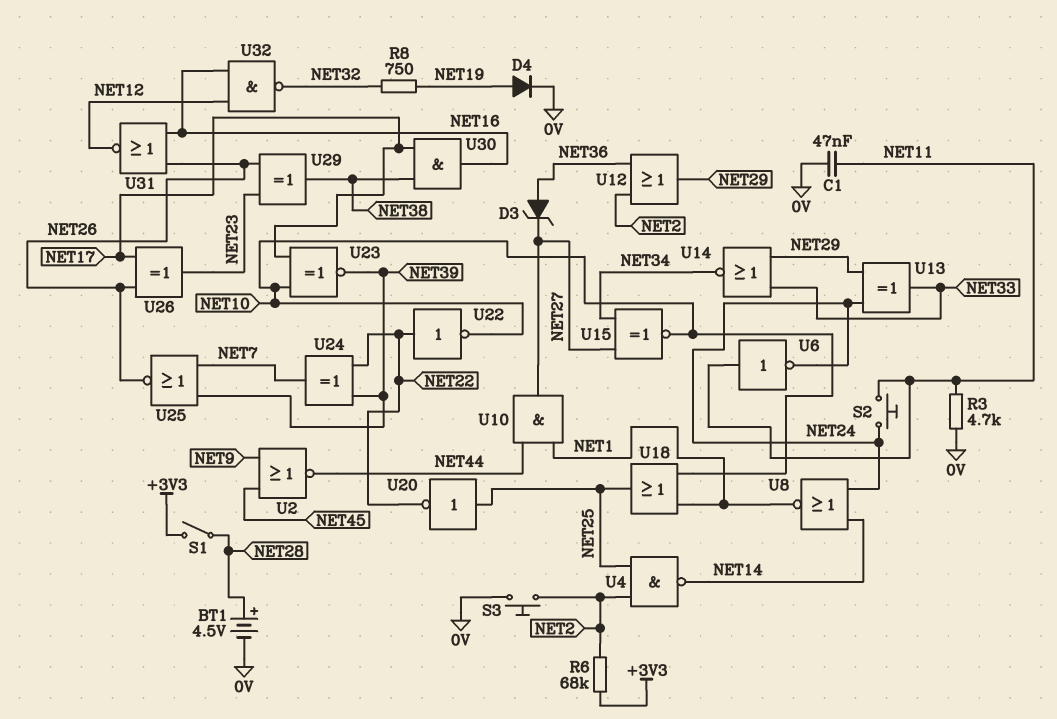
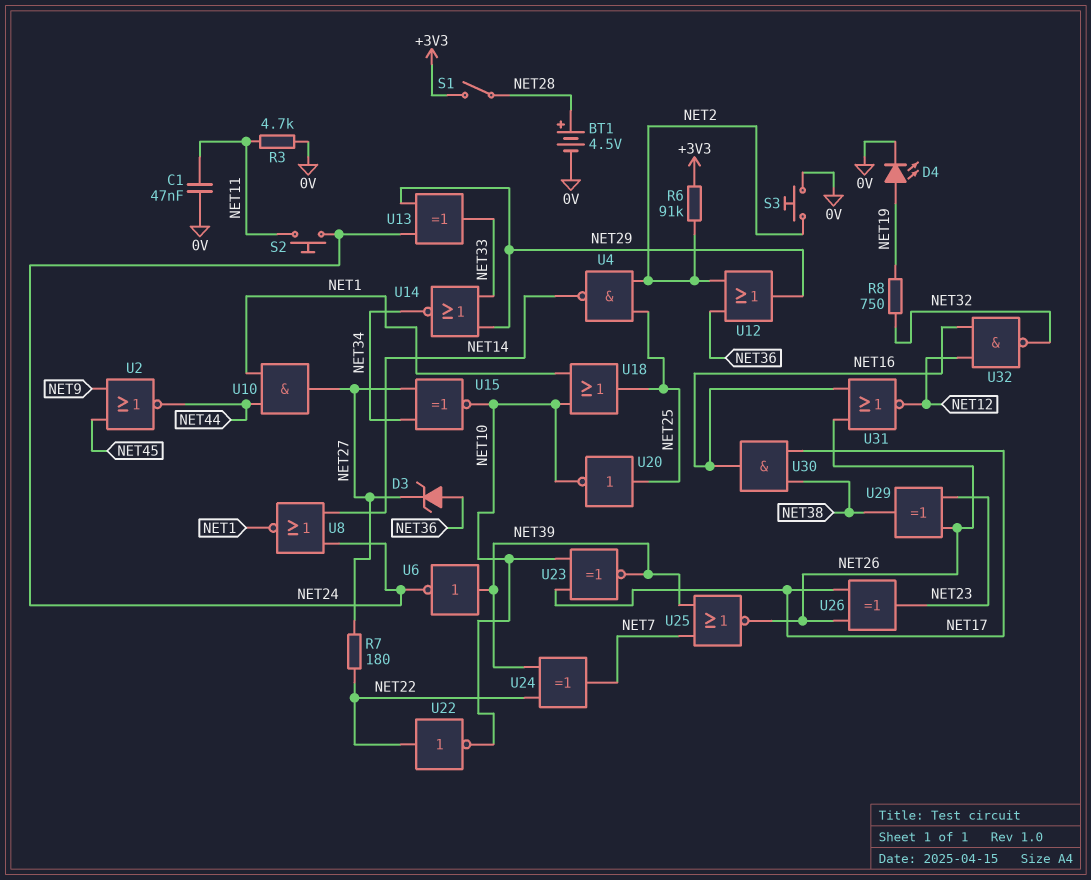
D4: diode (A NET19, K 0V) -> LED (A NET19, K 0V)
R6: 68k (+3V3, NET2) -> 91k (+3V3, NET2)
R7: none -> 180 (NET22, NET27)
U6: NOT (in NET11, out NET24) -> NOT (in NET39, out NET24)
U20: NOT (in NET25, out NET22) -> NOT (in NET25, out NET10)

